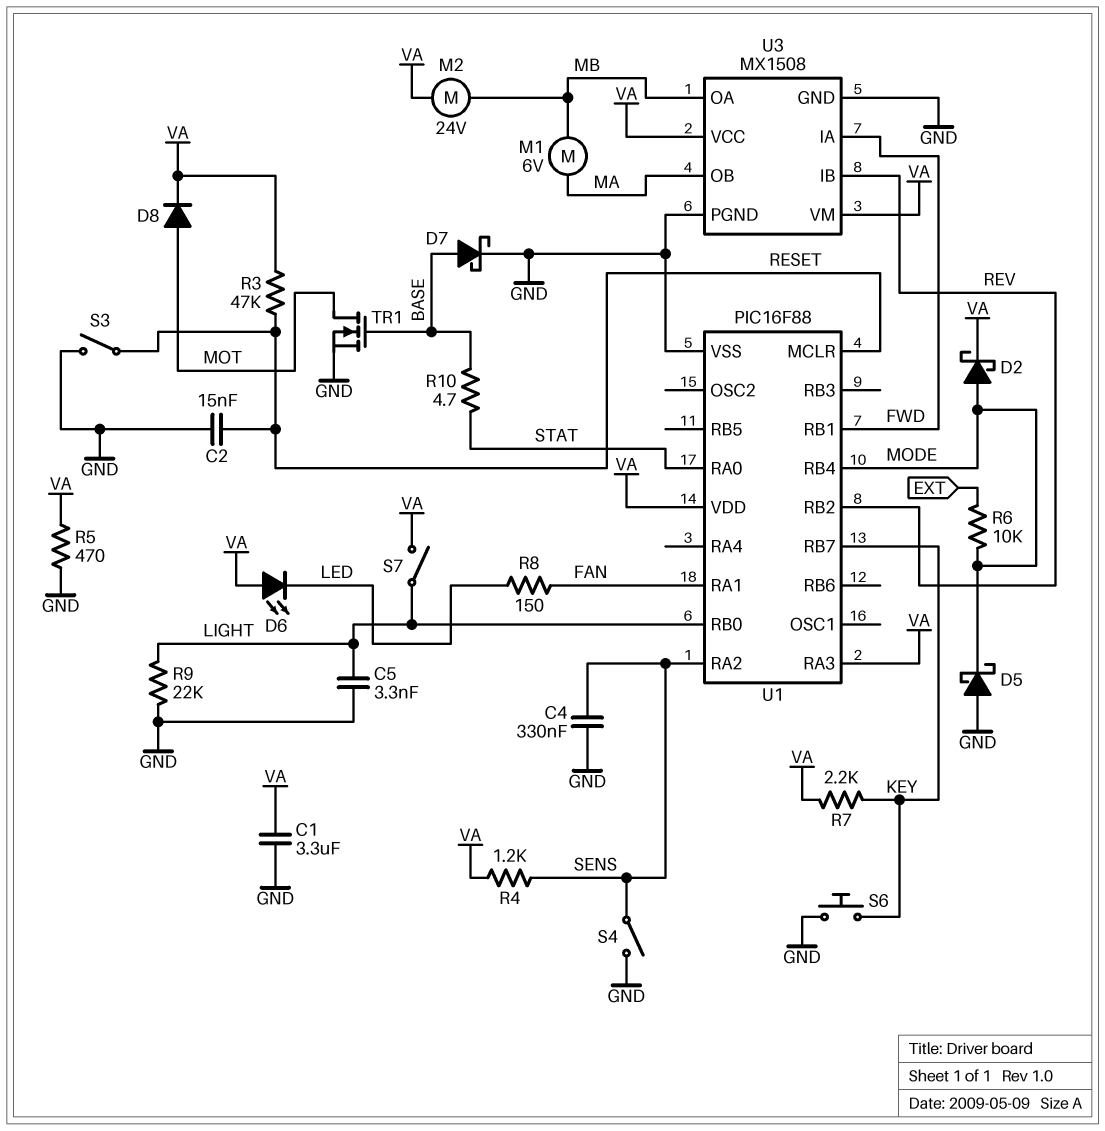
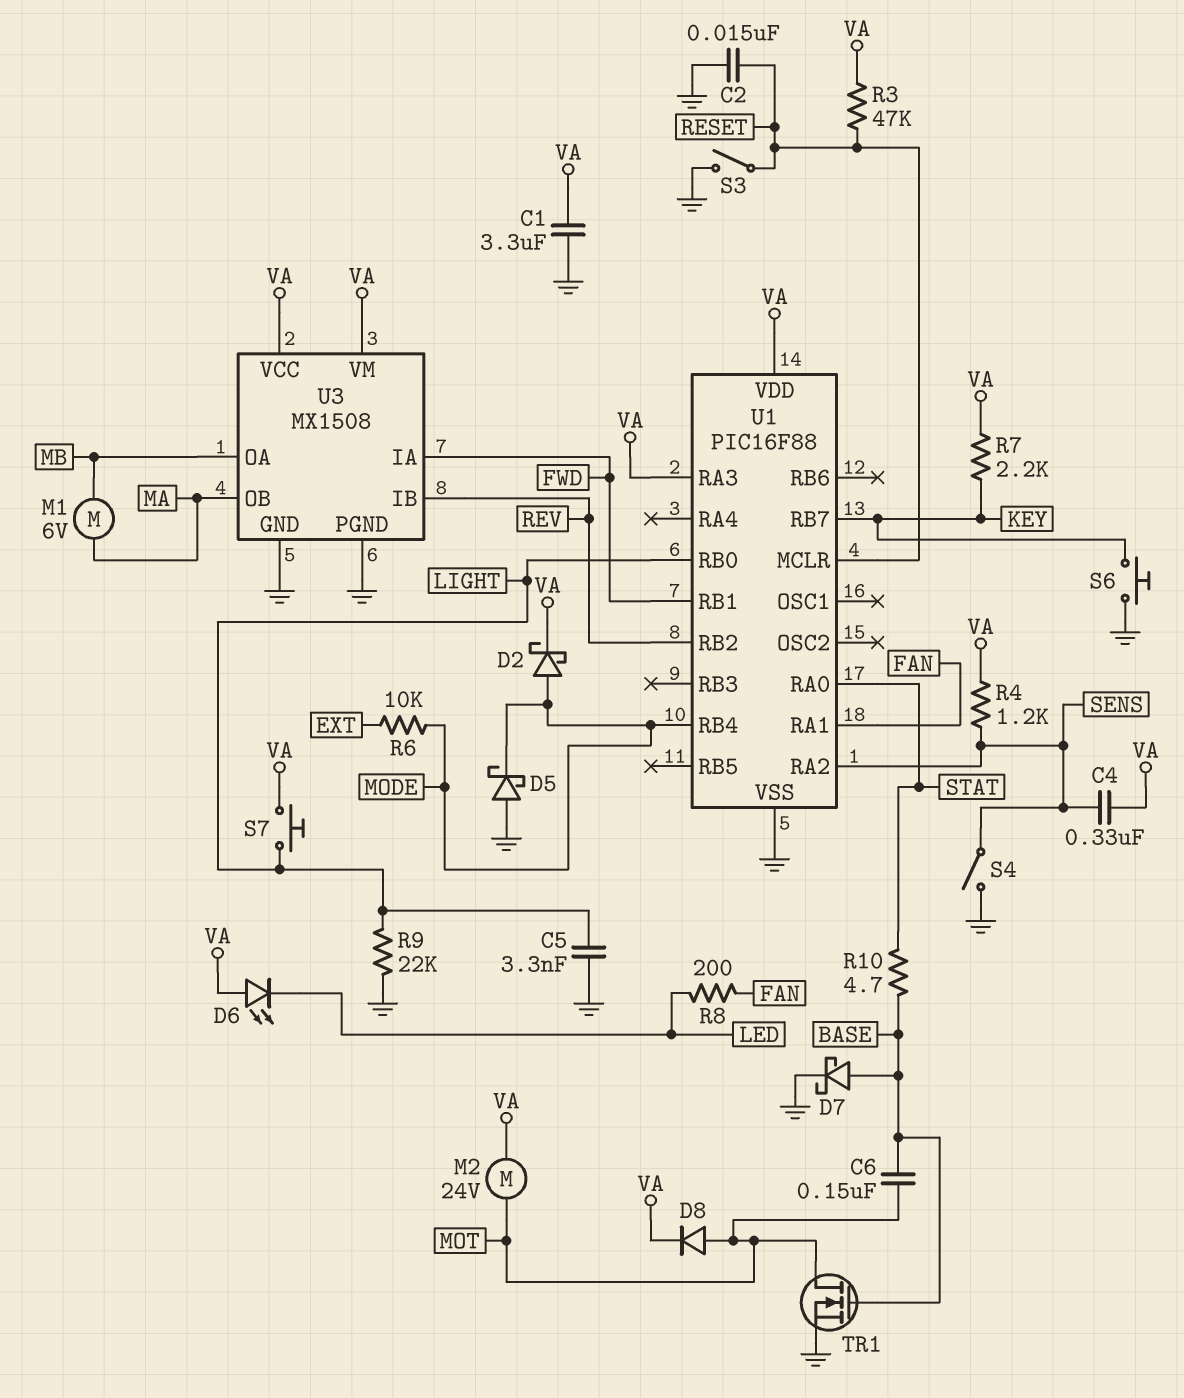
C4: 330nF (GND, SENS) -> 330nF (SENS, VA)
C6: none -> 150nF (BASE, MOT)
M2: motor 24V (MB, VA) -> motor 24V (MOT, VA)
R5: 470 (GND, VA) -> none
R8: 150 (FAN, LED) -> 200 (FAN, LED)
S7: switch (LIGHT, VA) -> button (LIGHT, VA)

